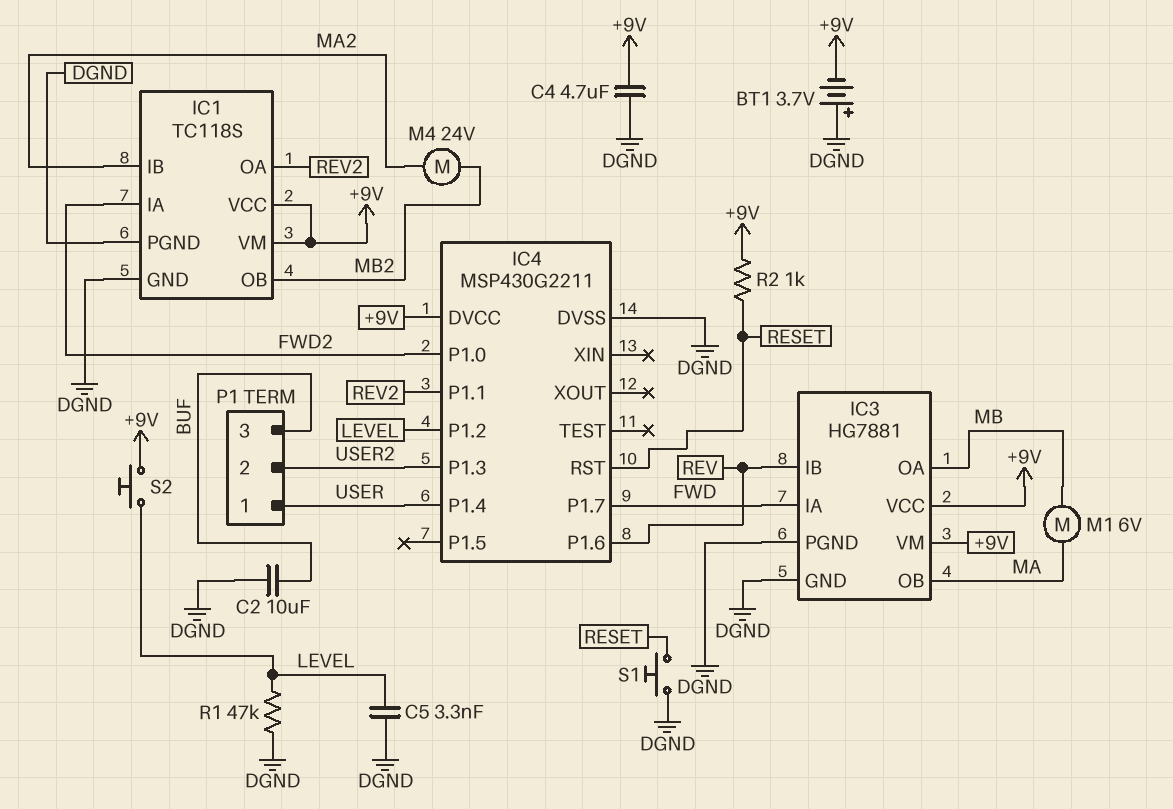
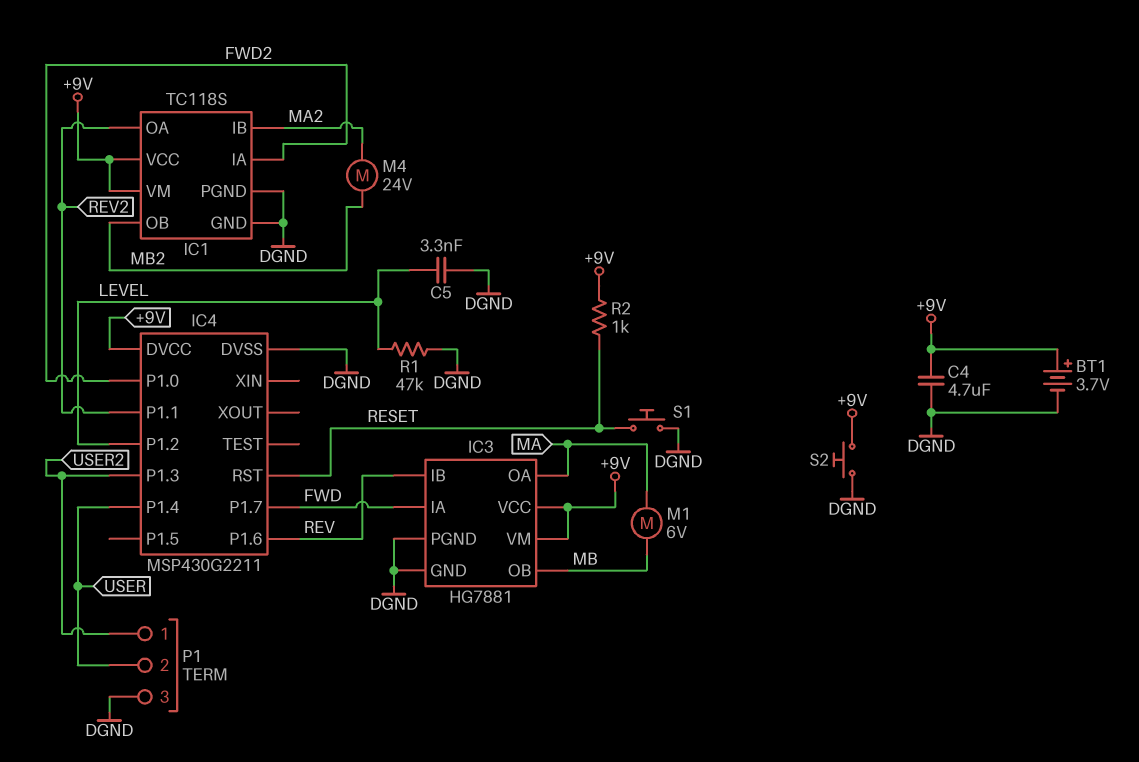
BT1: 3.7V (plus DGND, minus +9V) -> 3.7V (plus +9V, minus DGND)
C2: 10uF (BUF, DGND) -> none
IC3 pin OA: MB -> MA
IC3 pin OB: MA -> MB
P1 pin 1: USER -> USER2
P1 pin 2: USER2 -> USER
P1 pin 3: BUF -> DGND
S2: button (+9V, LEVEL) -> button (+9V, DGND)

